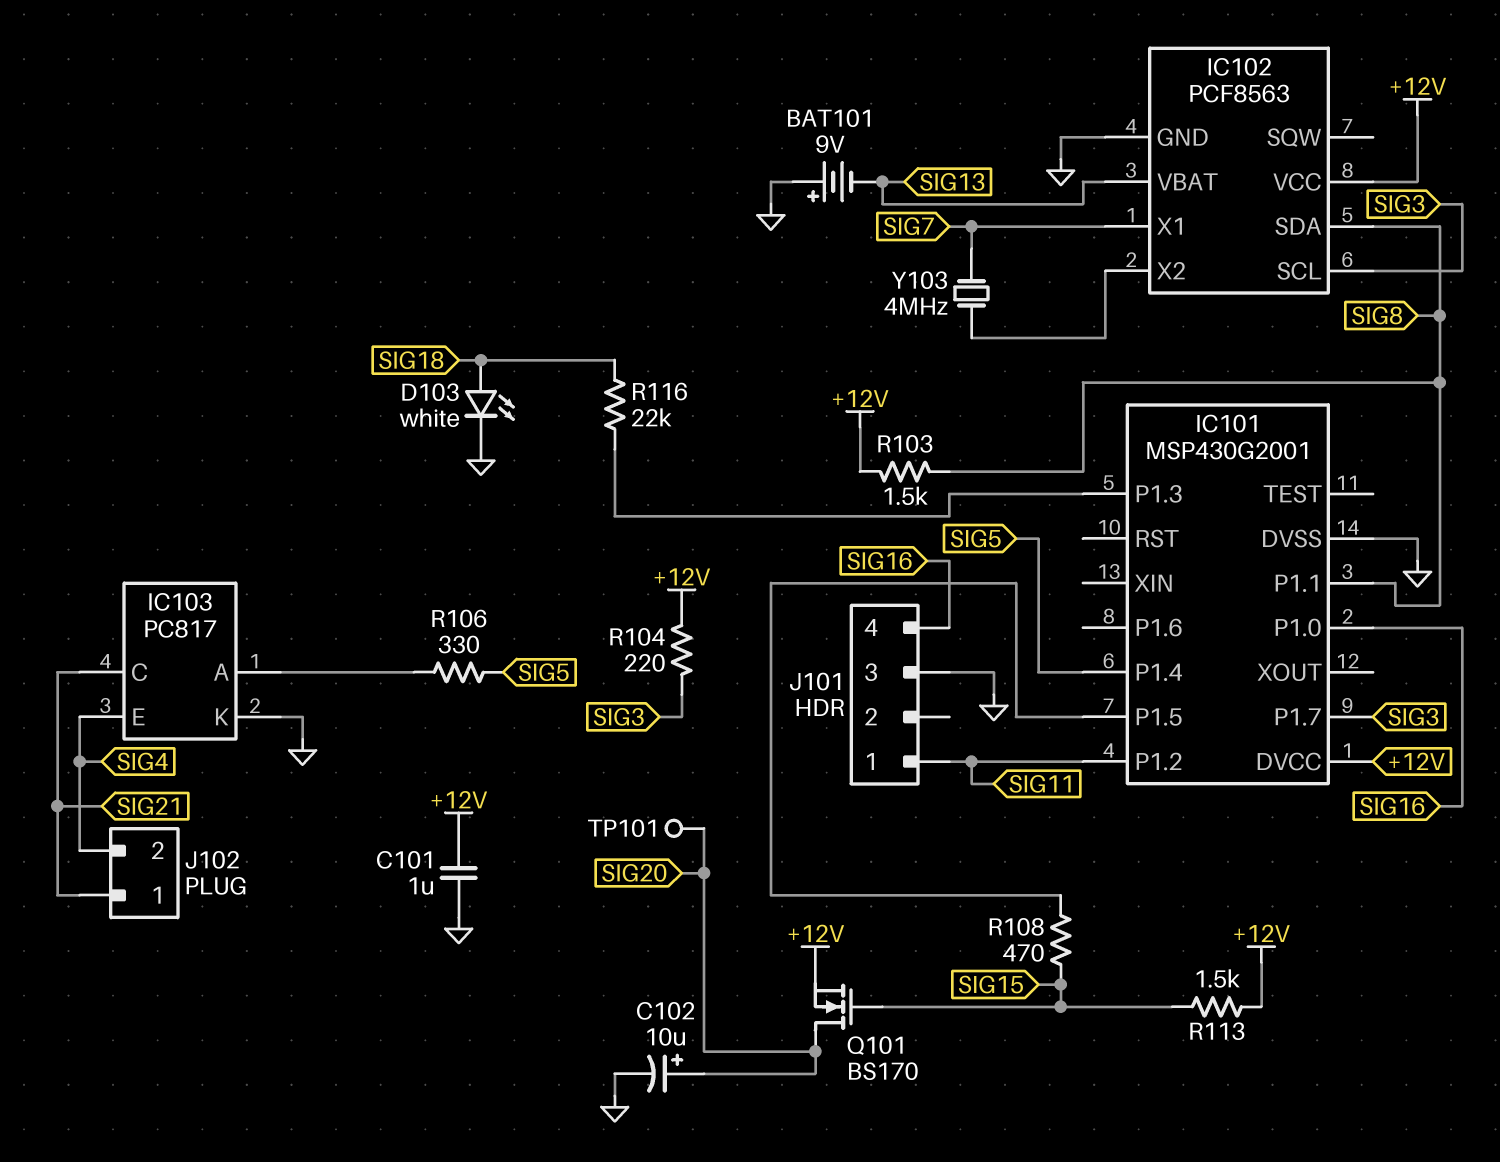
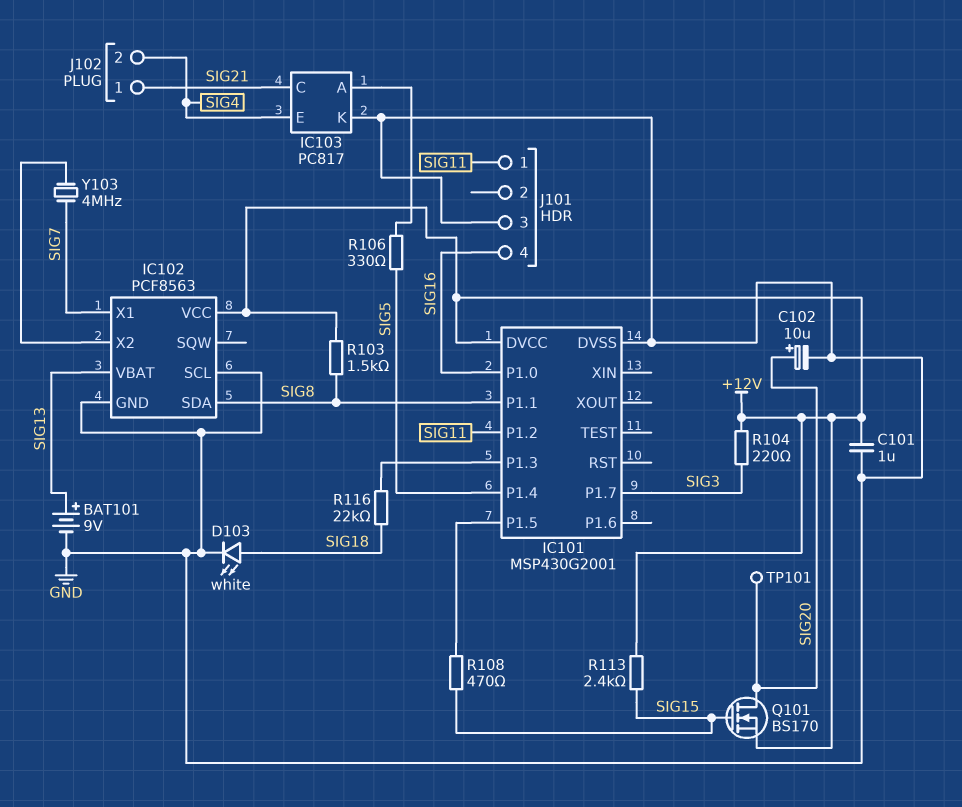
BAT101: 9V (plus GND, minus SIG13) -> 9V (plus SIG13, minus GND)
IC102 pin SCL: SIG3 -> GND
R113: 1.5k (+12V, SIG15) -> 2.4k (+12V, SIG15)

